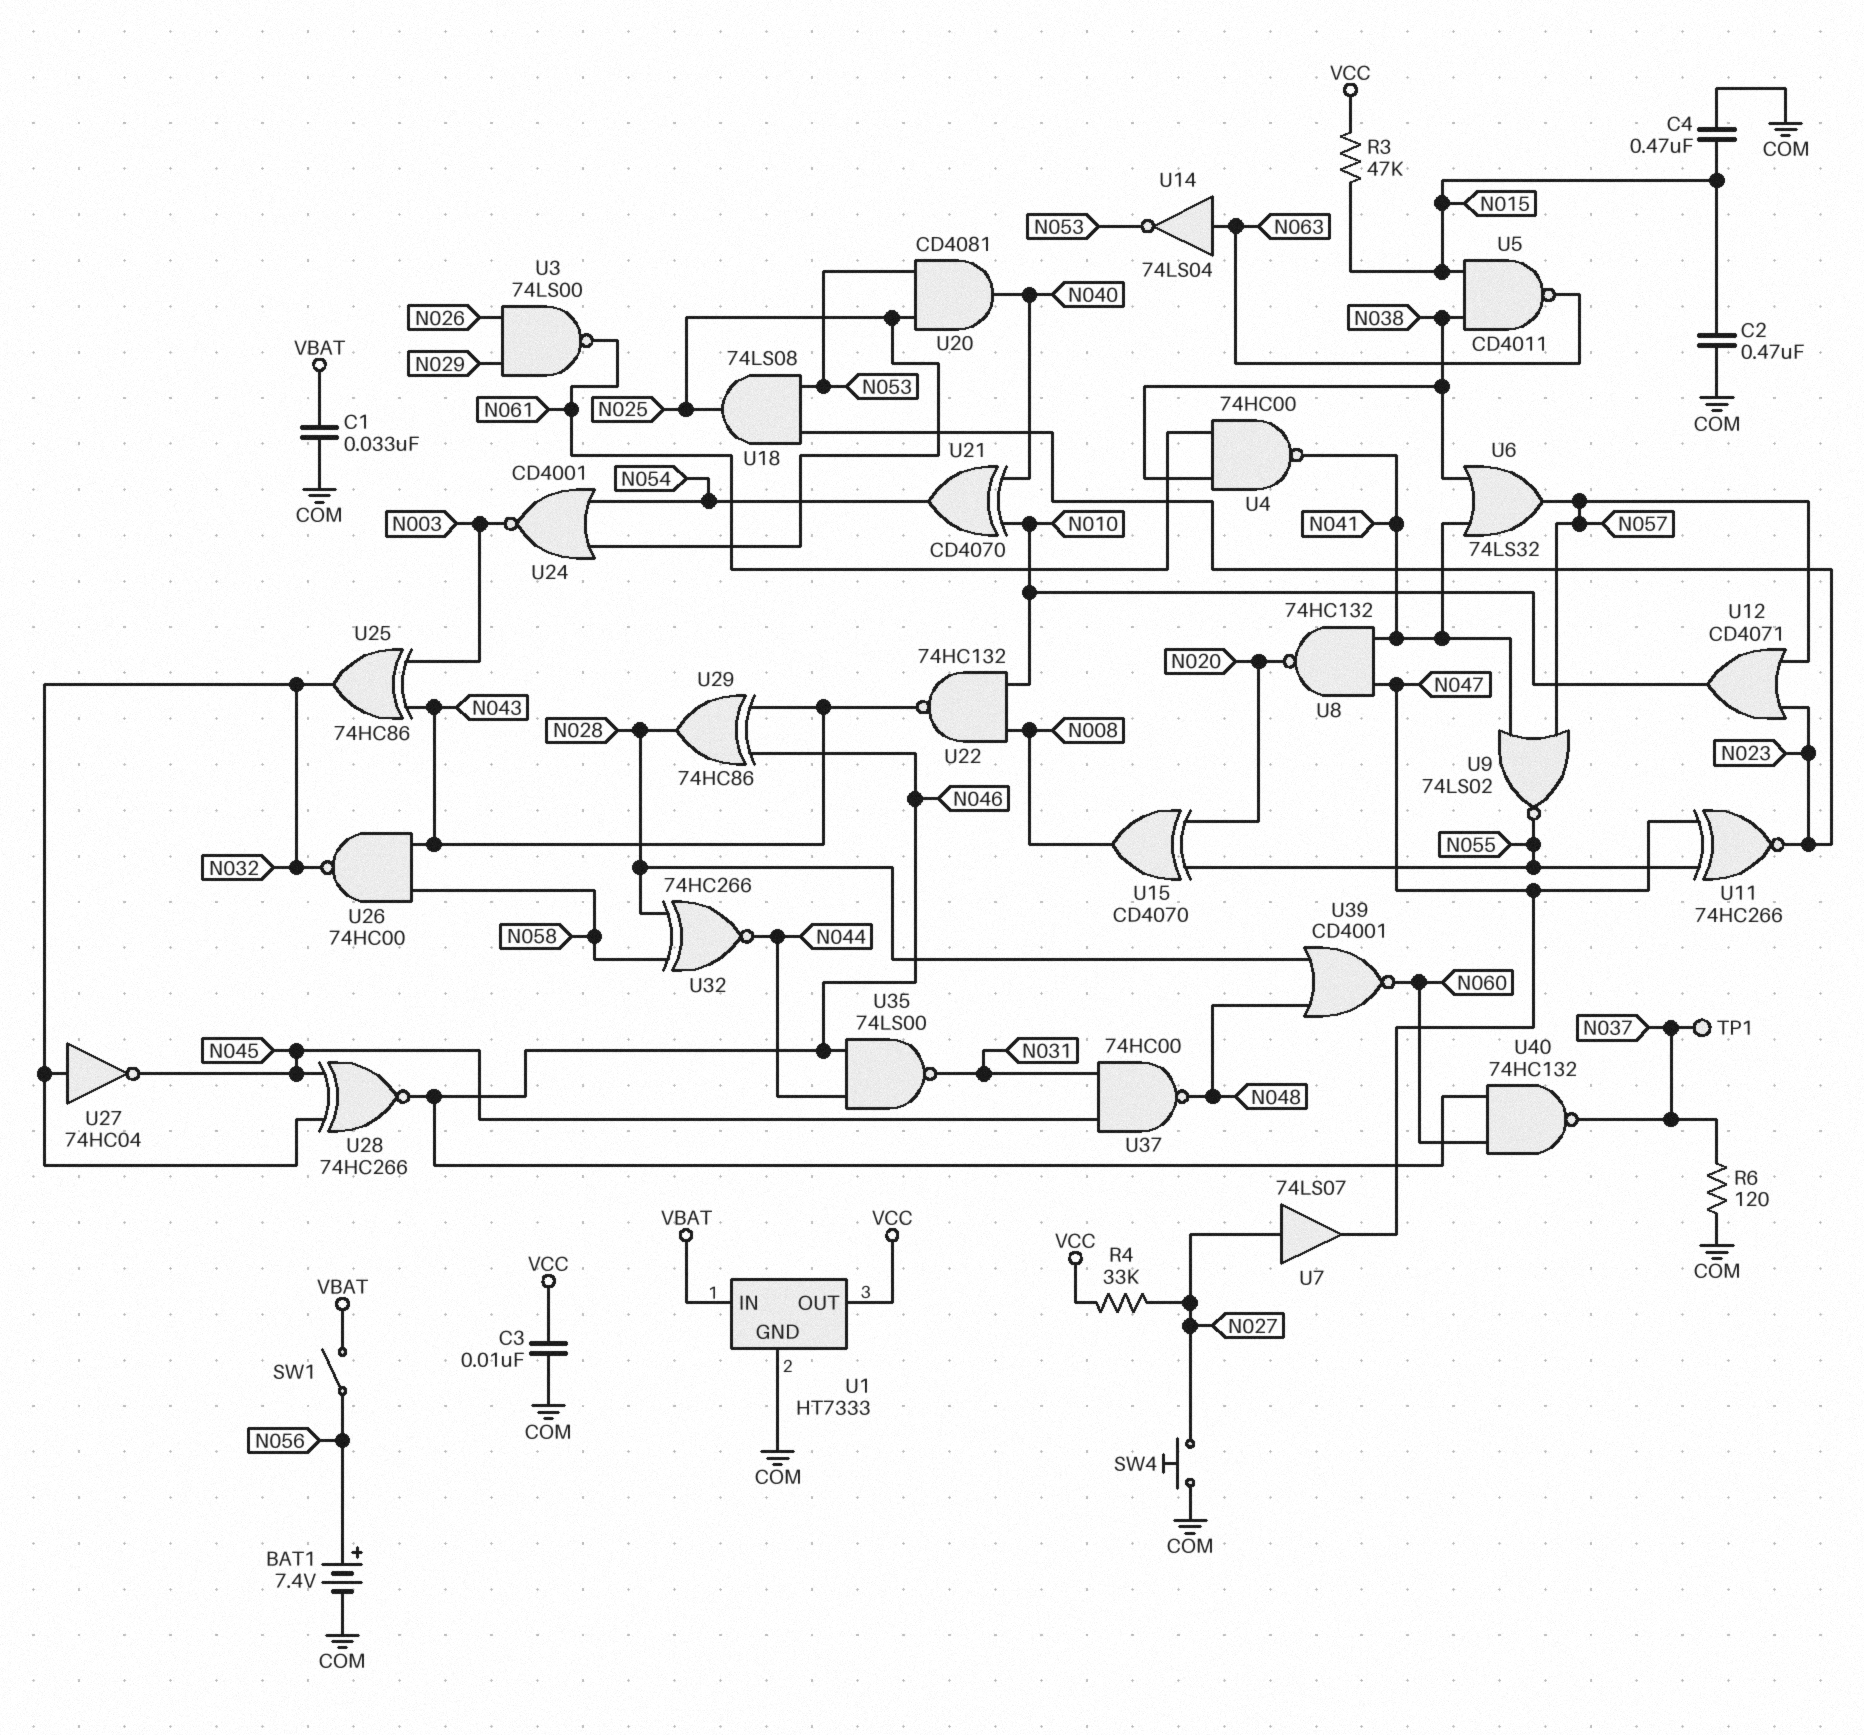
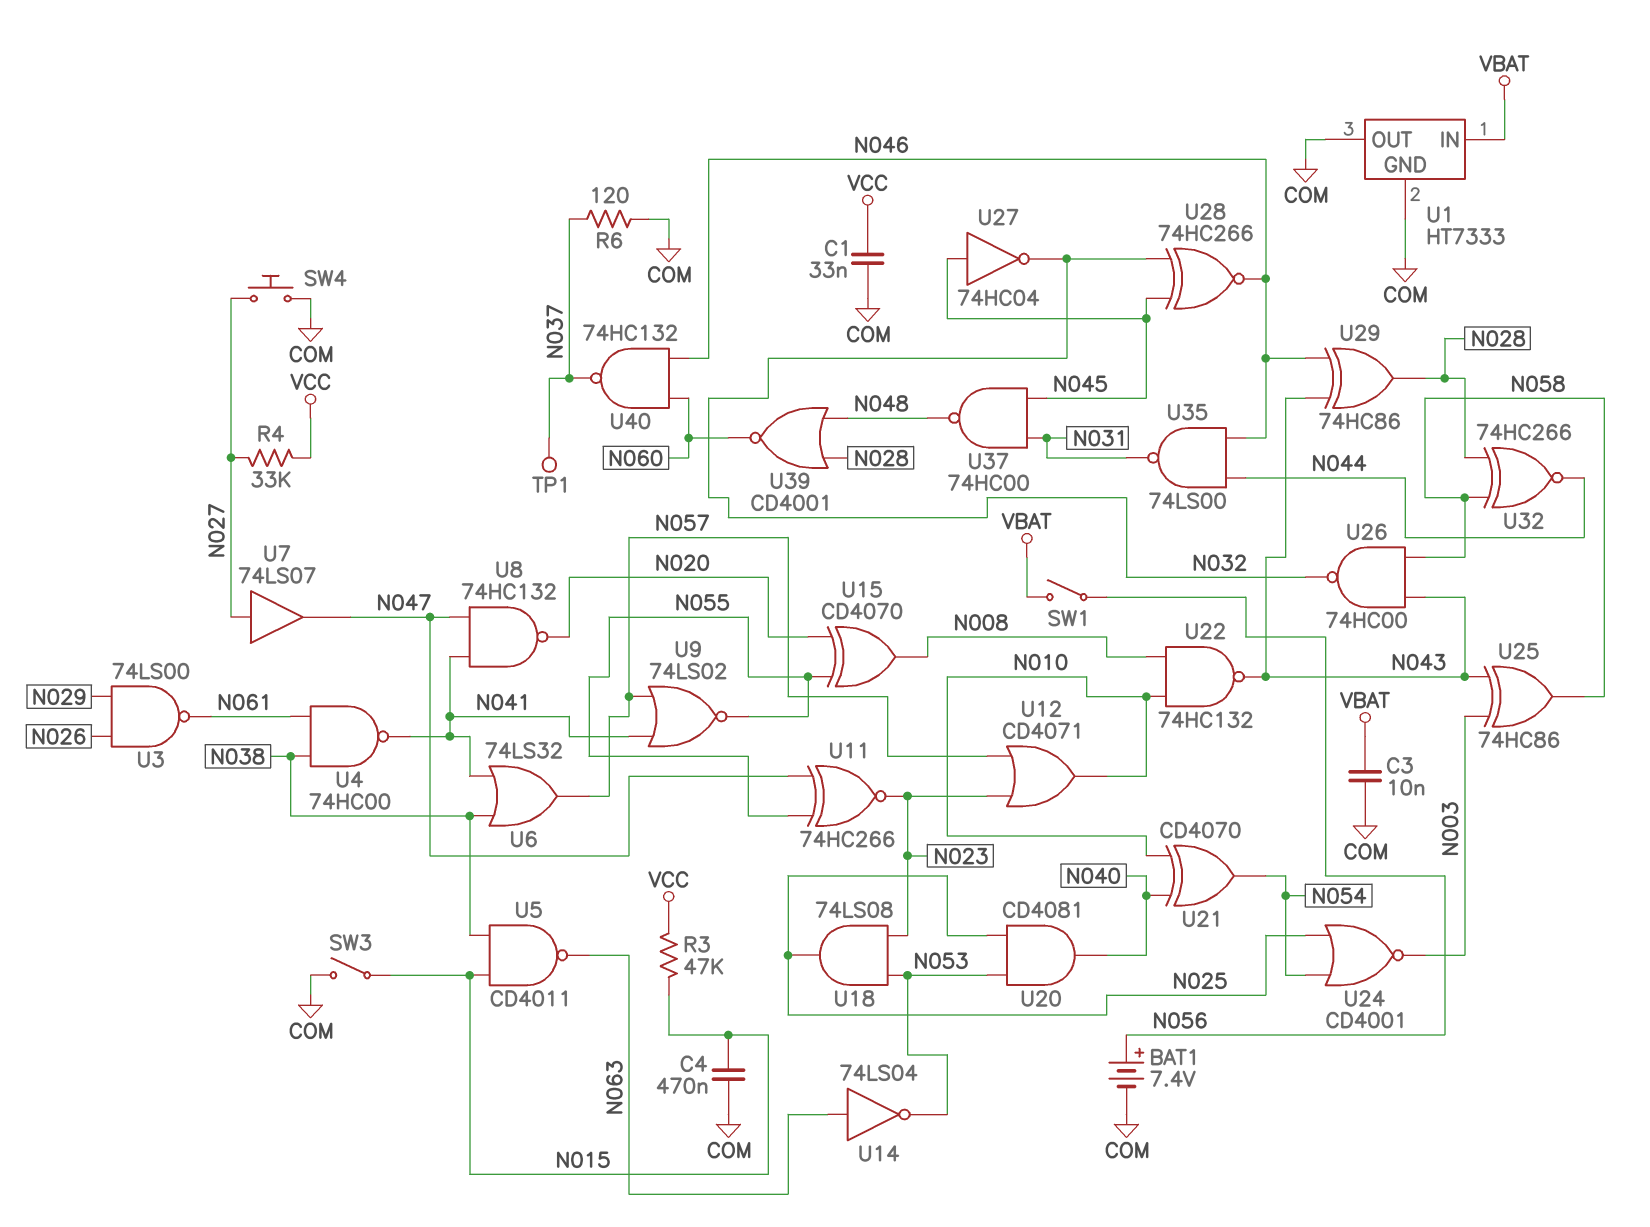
C1: 33nF (COM, VBAT) -> 33nF (COM, VCC)
C2: 470nF (COM, N015) -> none
C3: 10nF (COM, VCC) -> 10nF (COM, VBAT)
SW3: none -> switch (COM, N015)
U1 pin OUT: VCC -> COM
U25: XOR 74HC86 (in N003, in N043, out N032) -> XOR 74HC86 (in N003, in N043, out N058)
U27: NOT 74HC04 (in N032, out N045) -> NOT 74HC04 (in N045, out N032)

